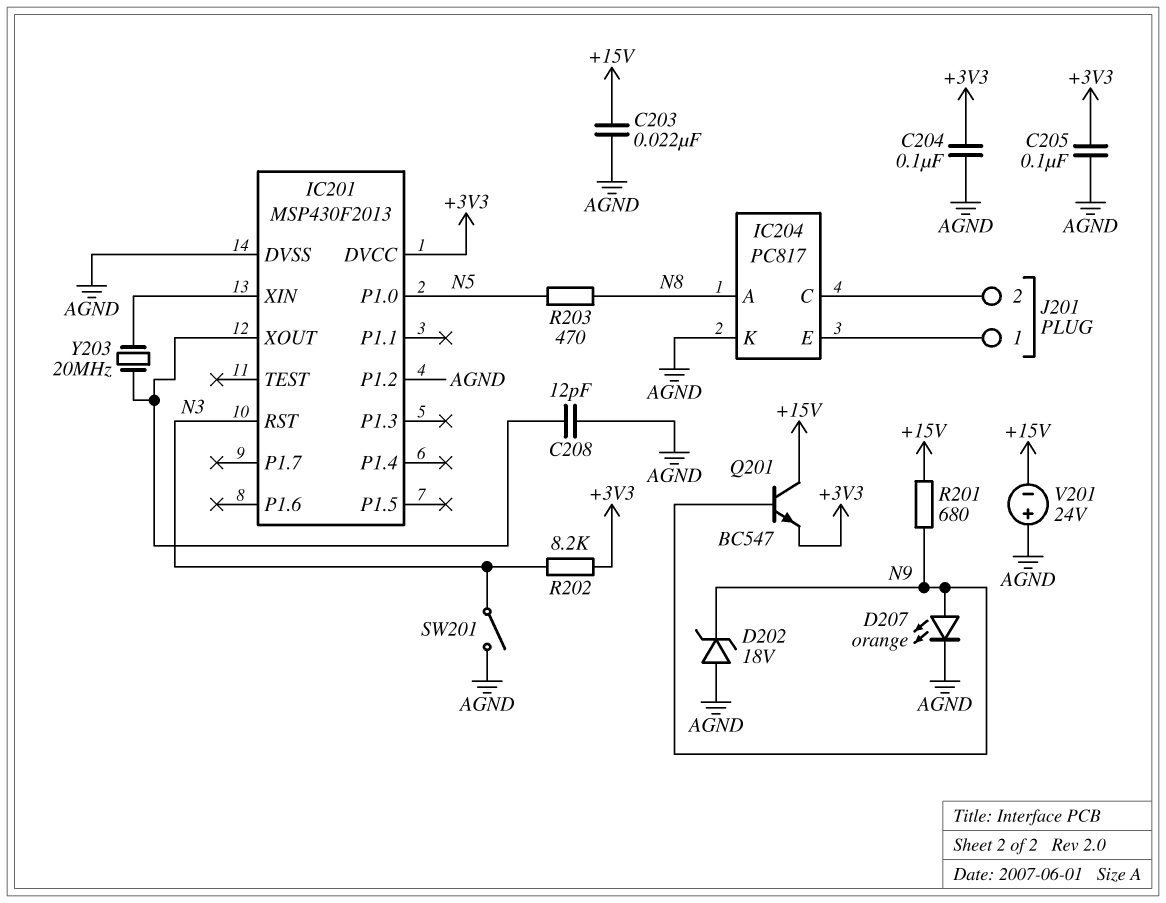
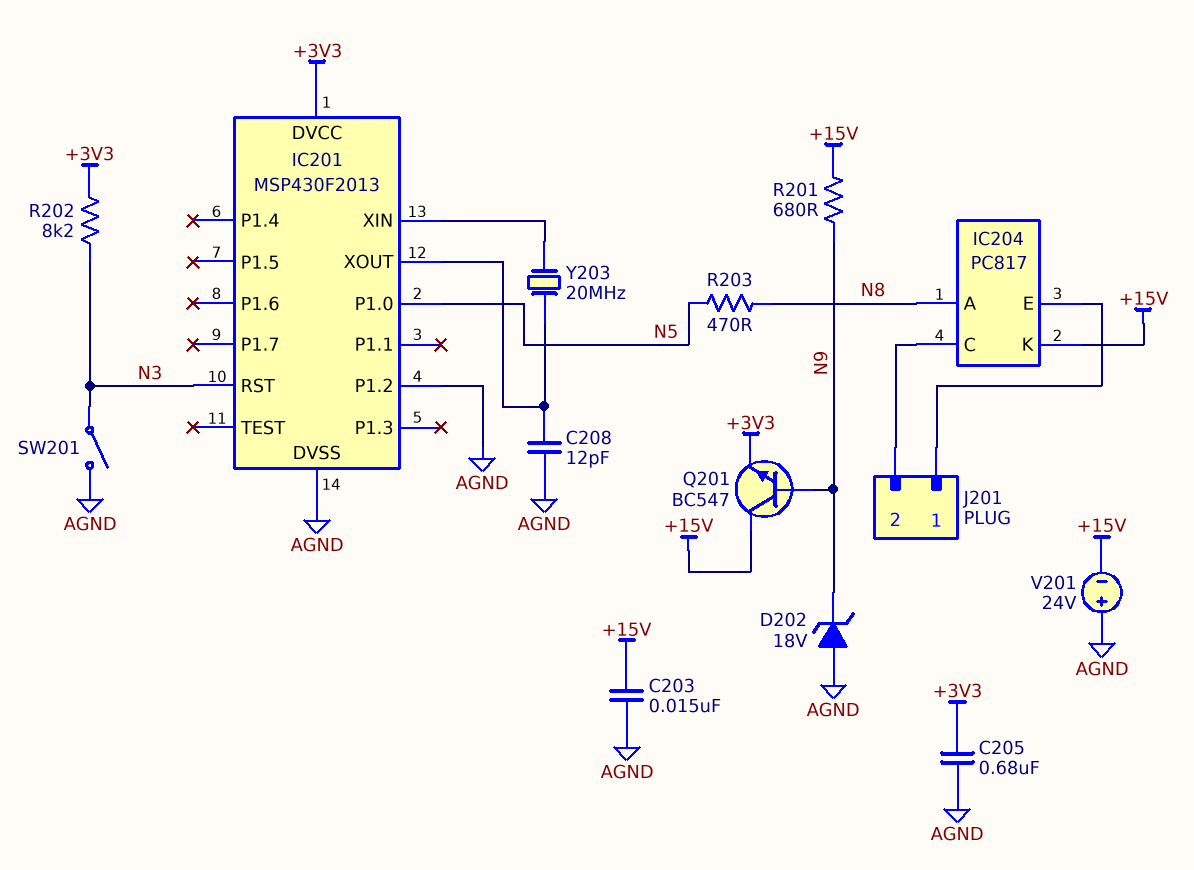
C203: 22nF (+15V, AGND) -> 15nF (+15V, AGND)
C204: 100nF (+3V3, AGND) -> none
C205: 100nF (+3V3, AGND) -> 680nF (+3V3, AGND)
D207: LED orange (A N9, K AGND) -> none
IC204 pin K: AGND -> +15V

